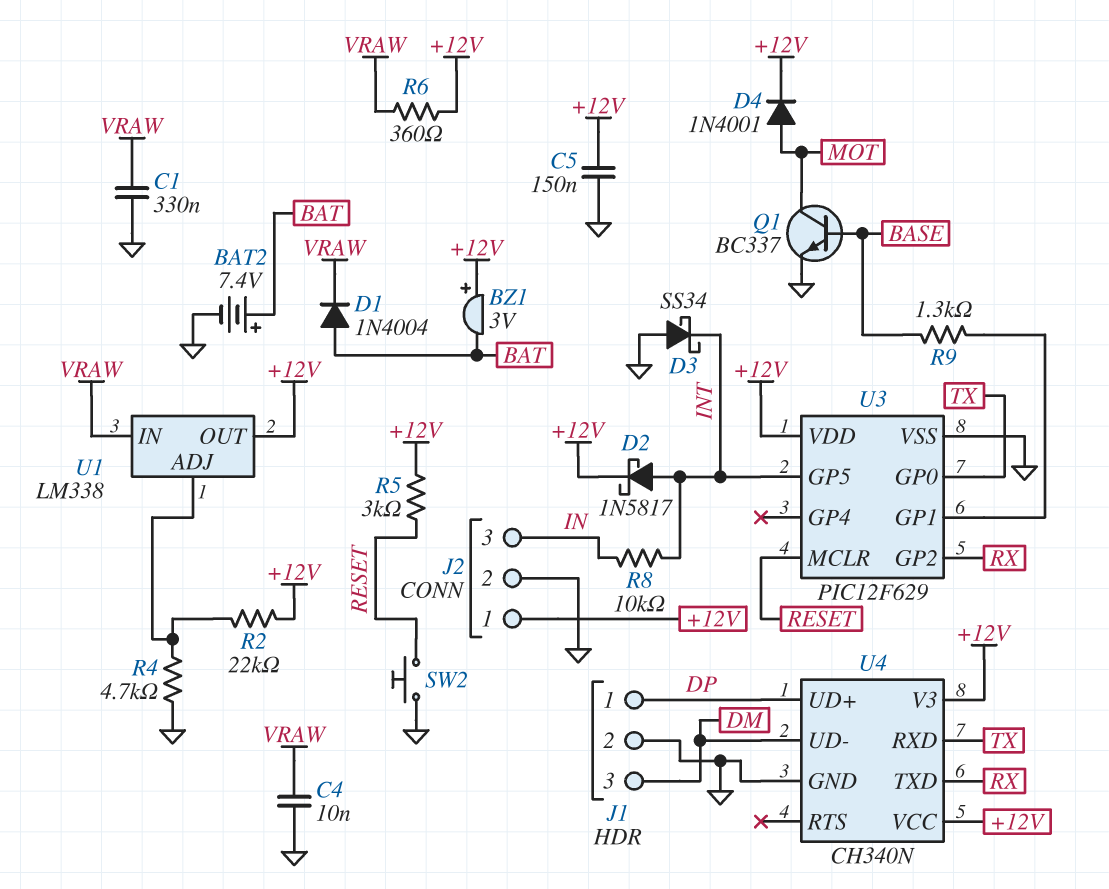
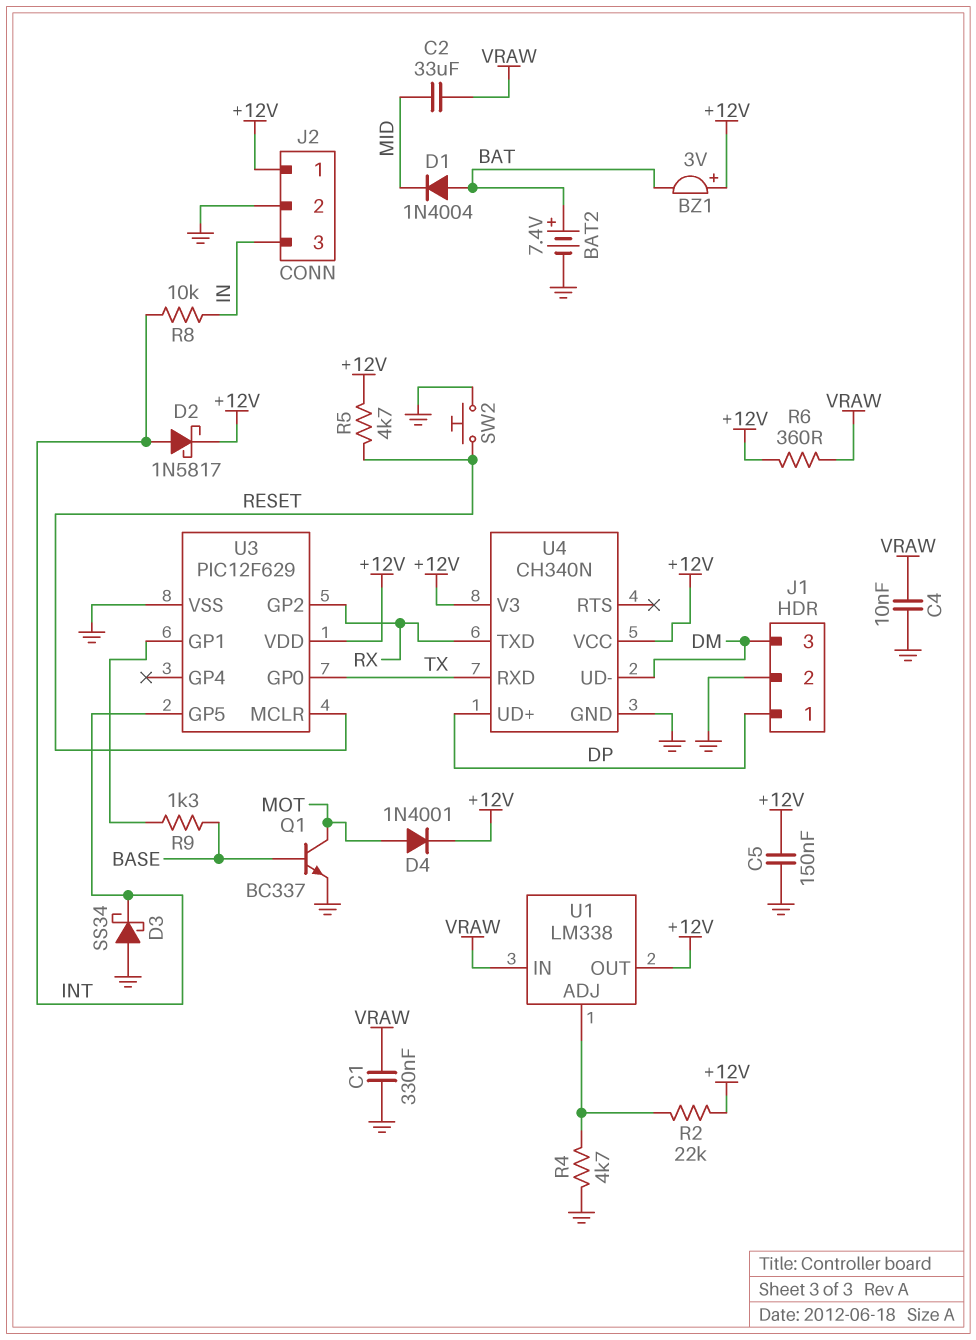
C2: none -> 33uF (MID, VRAW)
D1: diode 1N4004 (A BAT, K VRAW) -> diode 1N4004 (A BAT, K MID)
R5: 3k (+12V, RESET) -> 4.7k (+12V, RESET)

